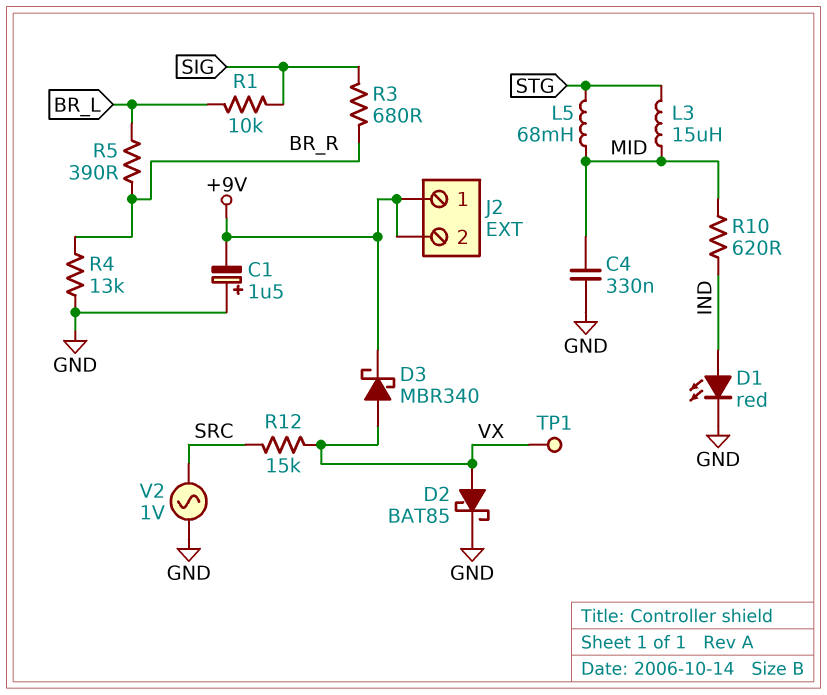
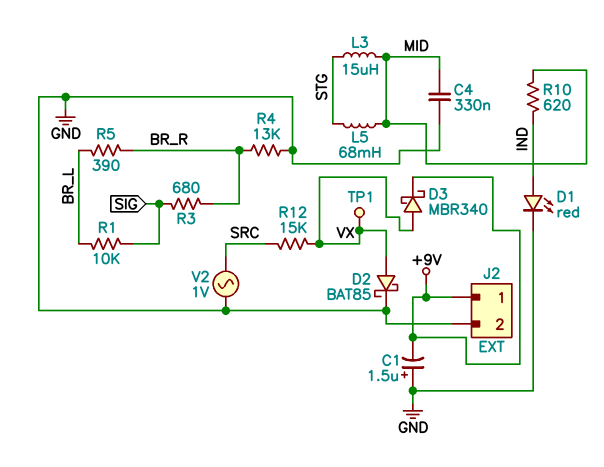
J2 pin 2: +9V -> GND

